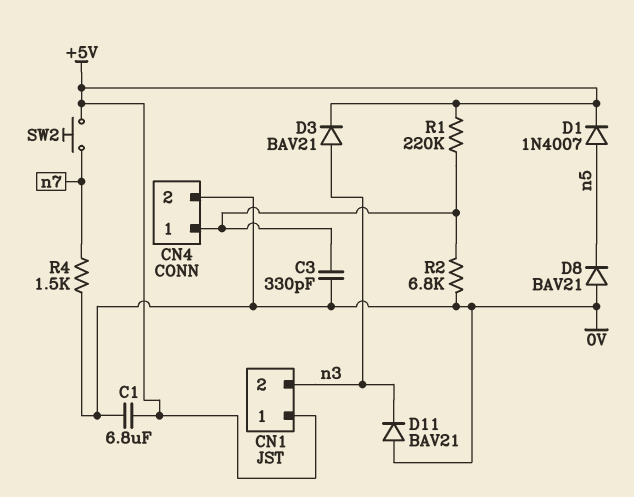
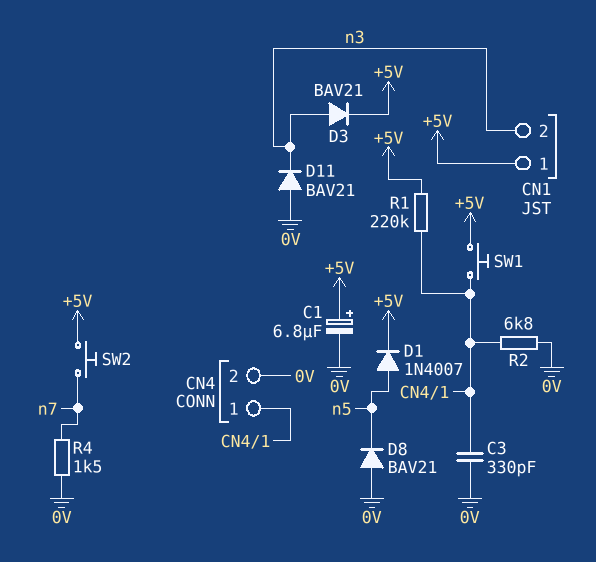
C1: 6.8uF (+5V, 0V) -> 6.8uF (plus +5V, minus 0V)
SW1: none -> button (+5V, CN4/1)

